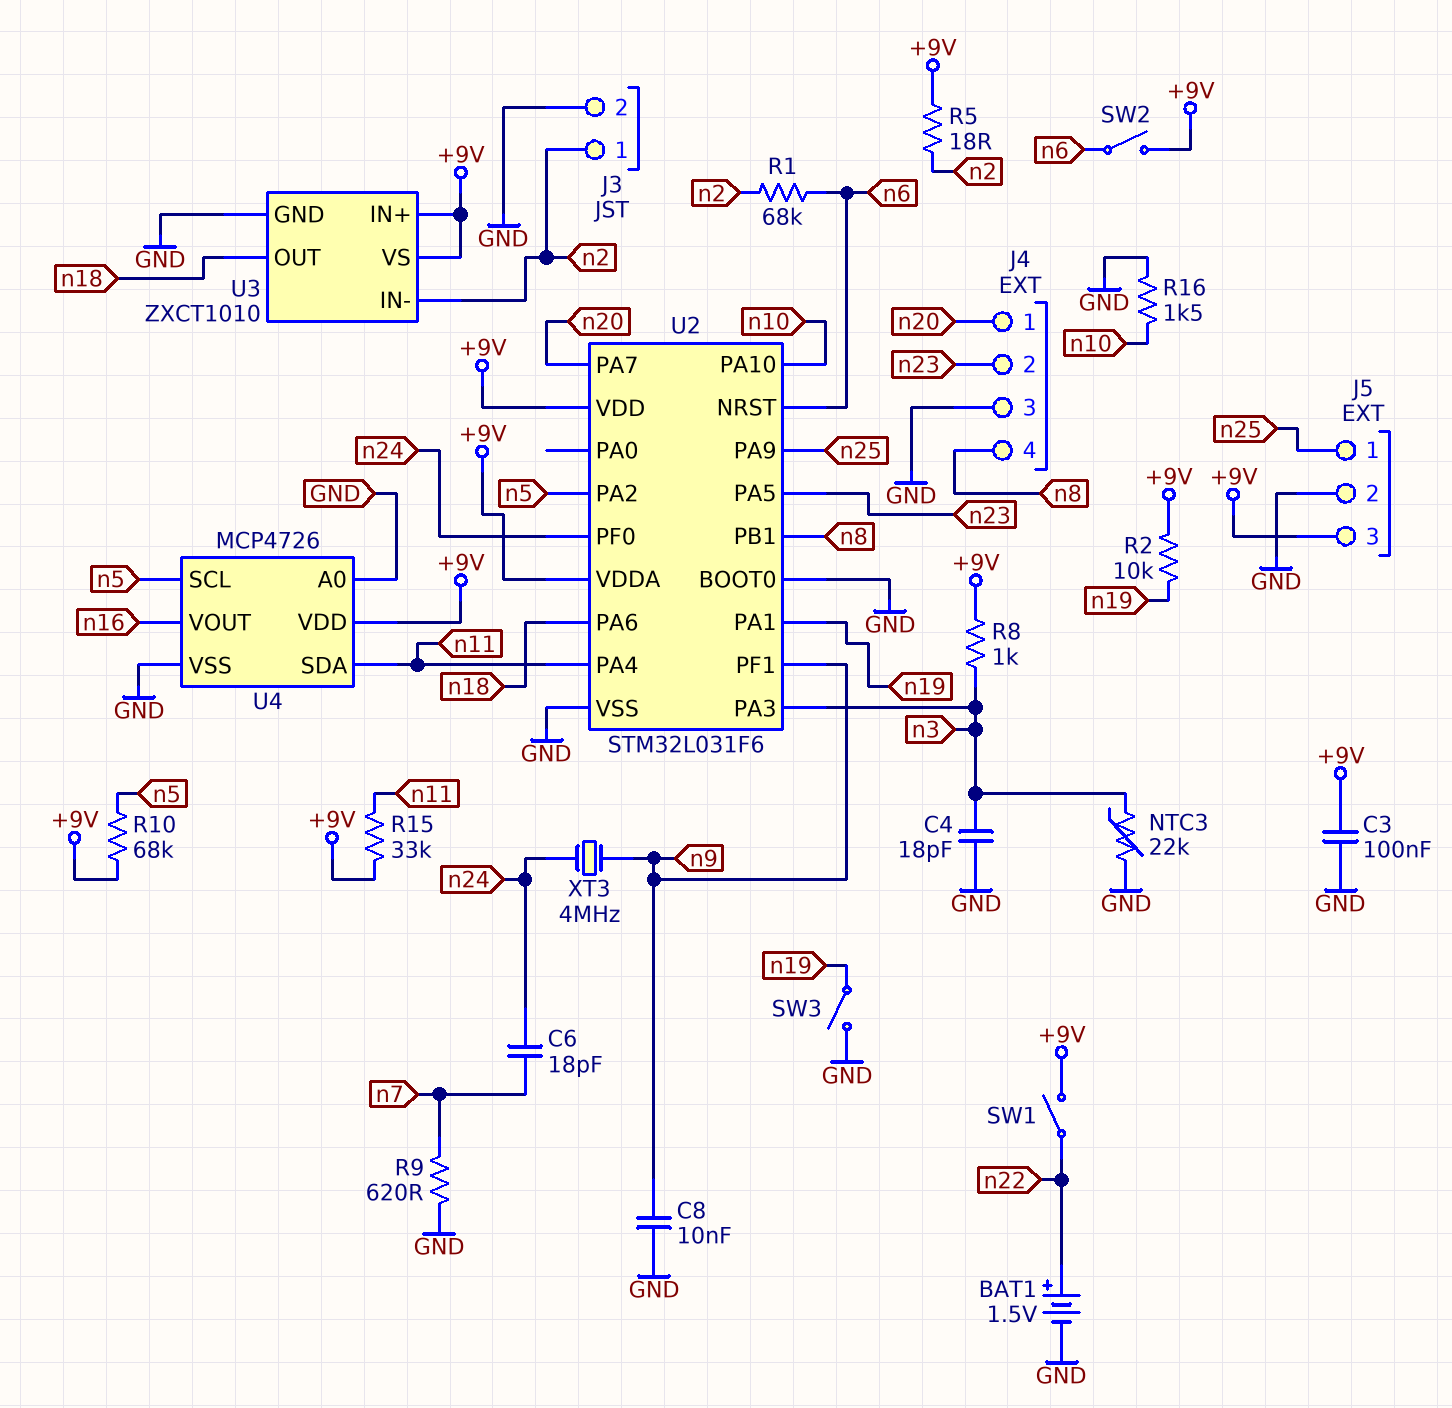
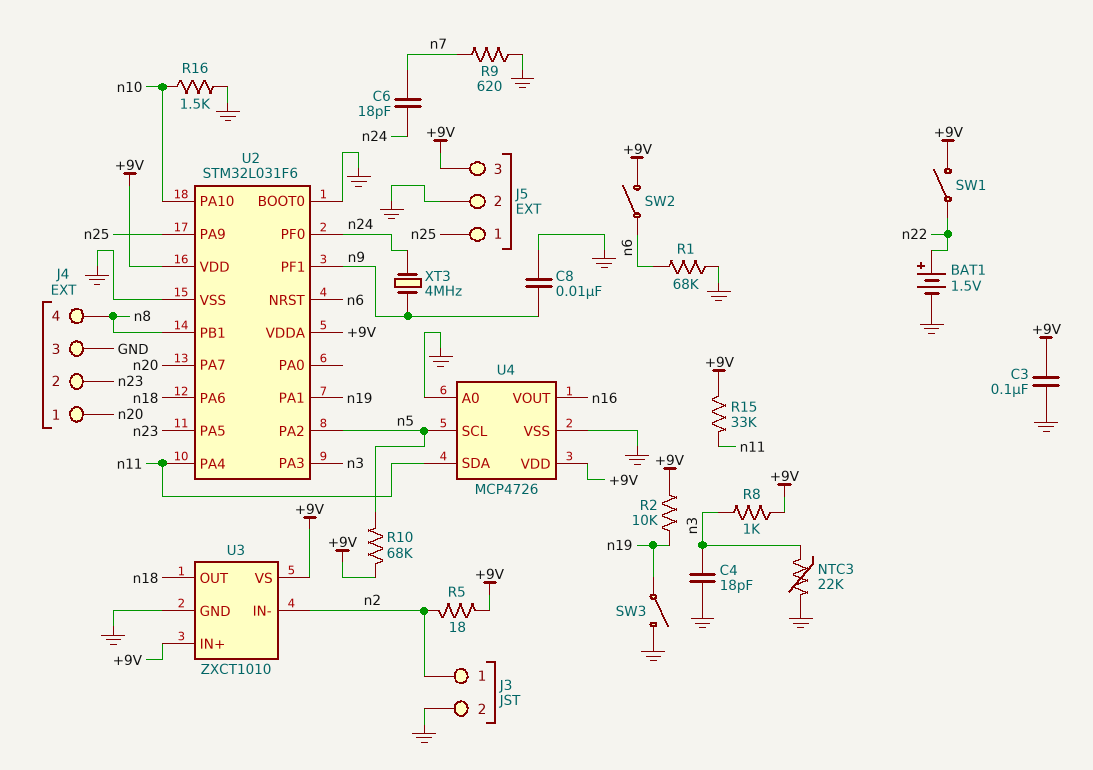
R1: 68k (n2, n6) -> 68k (GND, n6)

